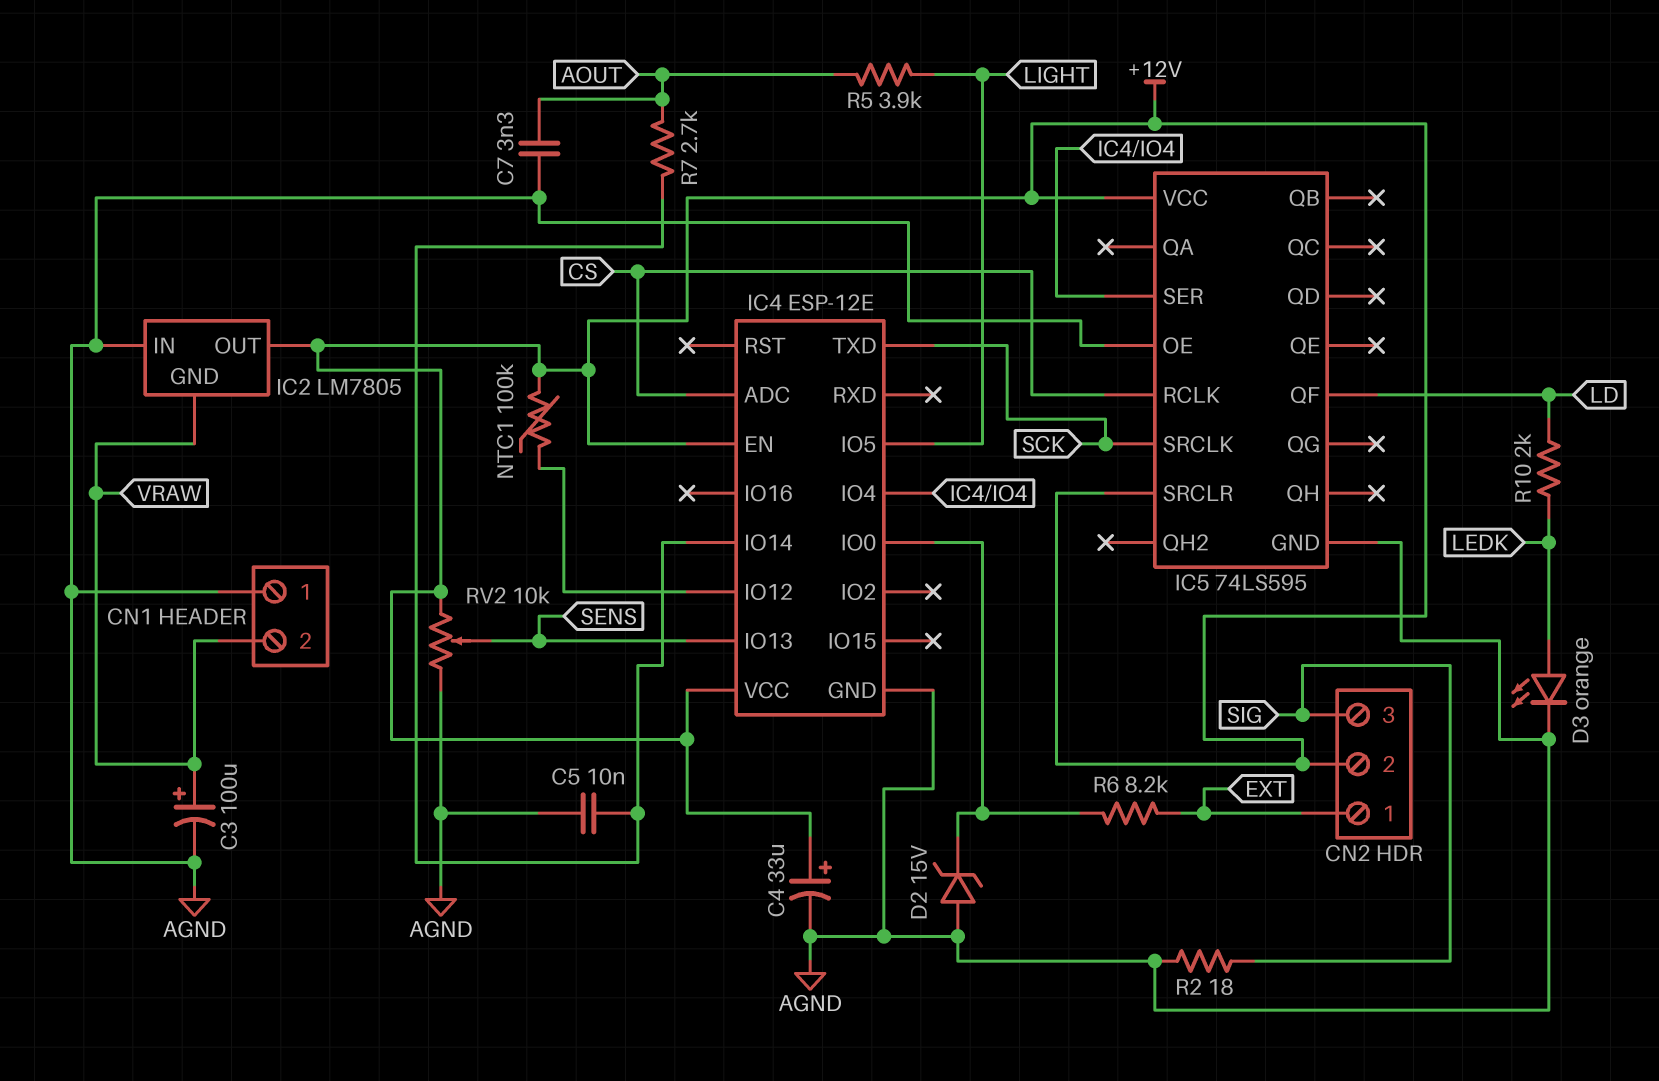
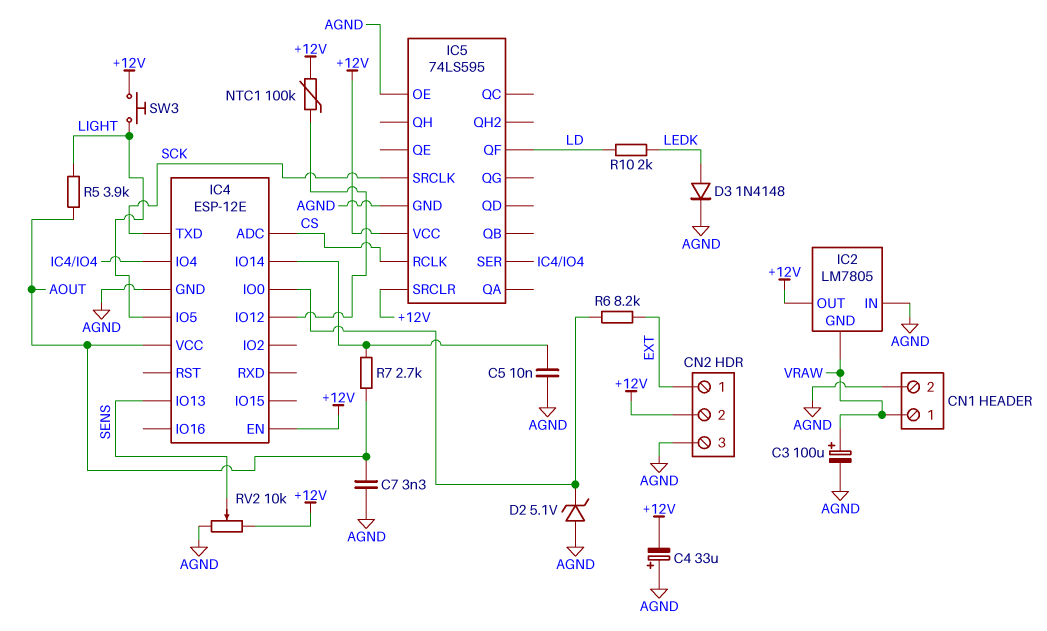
C4: 33uF (plus +12V, minus AGND) -> 33uF (plus AGND, minus +12V)
CN1 pin 1: AGND -> VRAW
CN1 pin 2: VRAW -> AGND
CN2 pin 3: SIG -> AGND
D2: zener 15V (A AGND, K IC4/IO0) -> zener 5.1V (A AGND, K IC4/IO0)
D3: LED orange (A LEDK, K AGND) -> diode 1N4148 (A LEDK, K AGND)
IC4 pin VCC: +12V -> AOUT
R2: 18 (AGND, SIG) -> none
SW3: none -> button (+12V, LIGHT)

